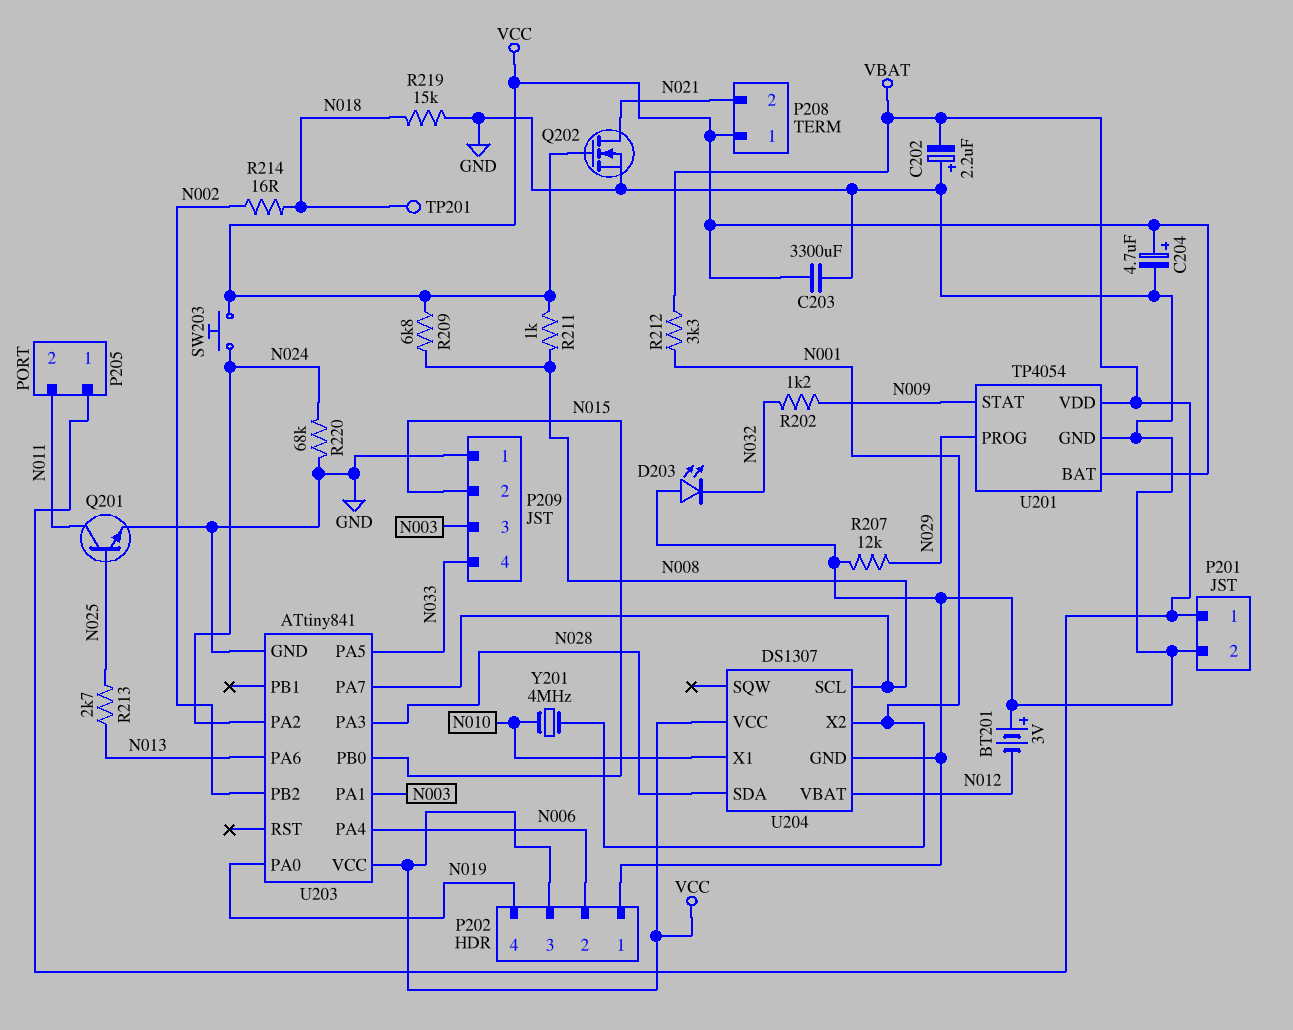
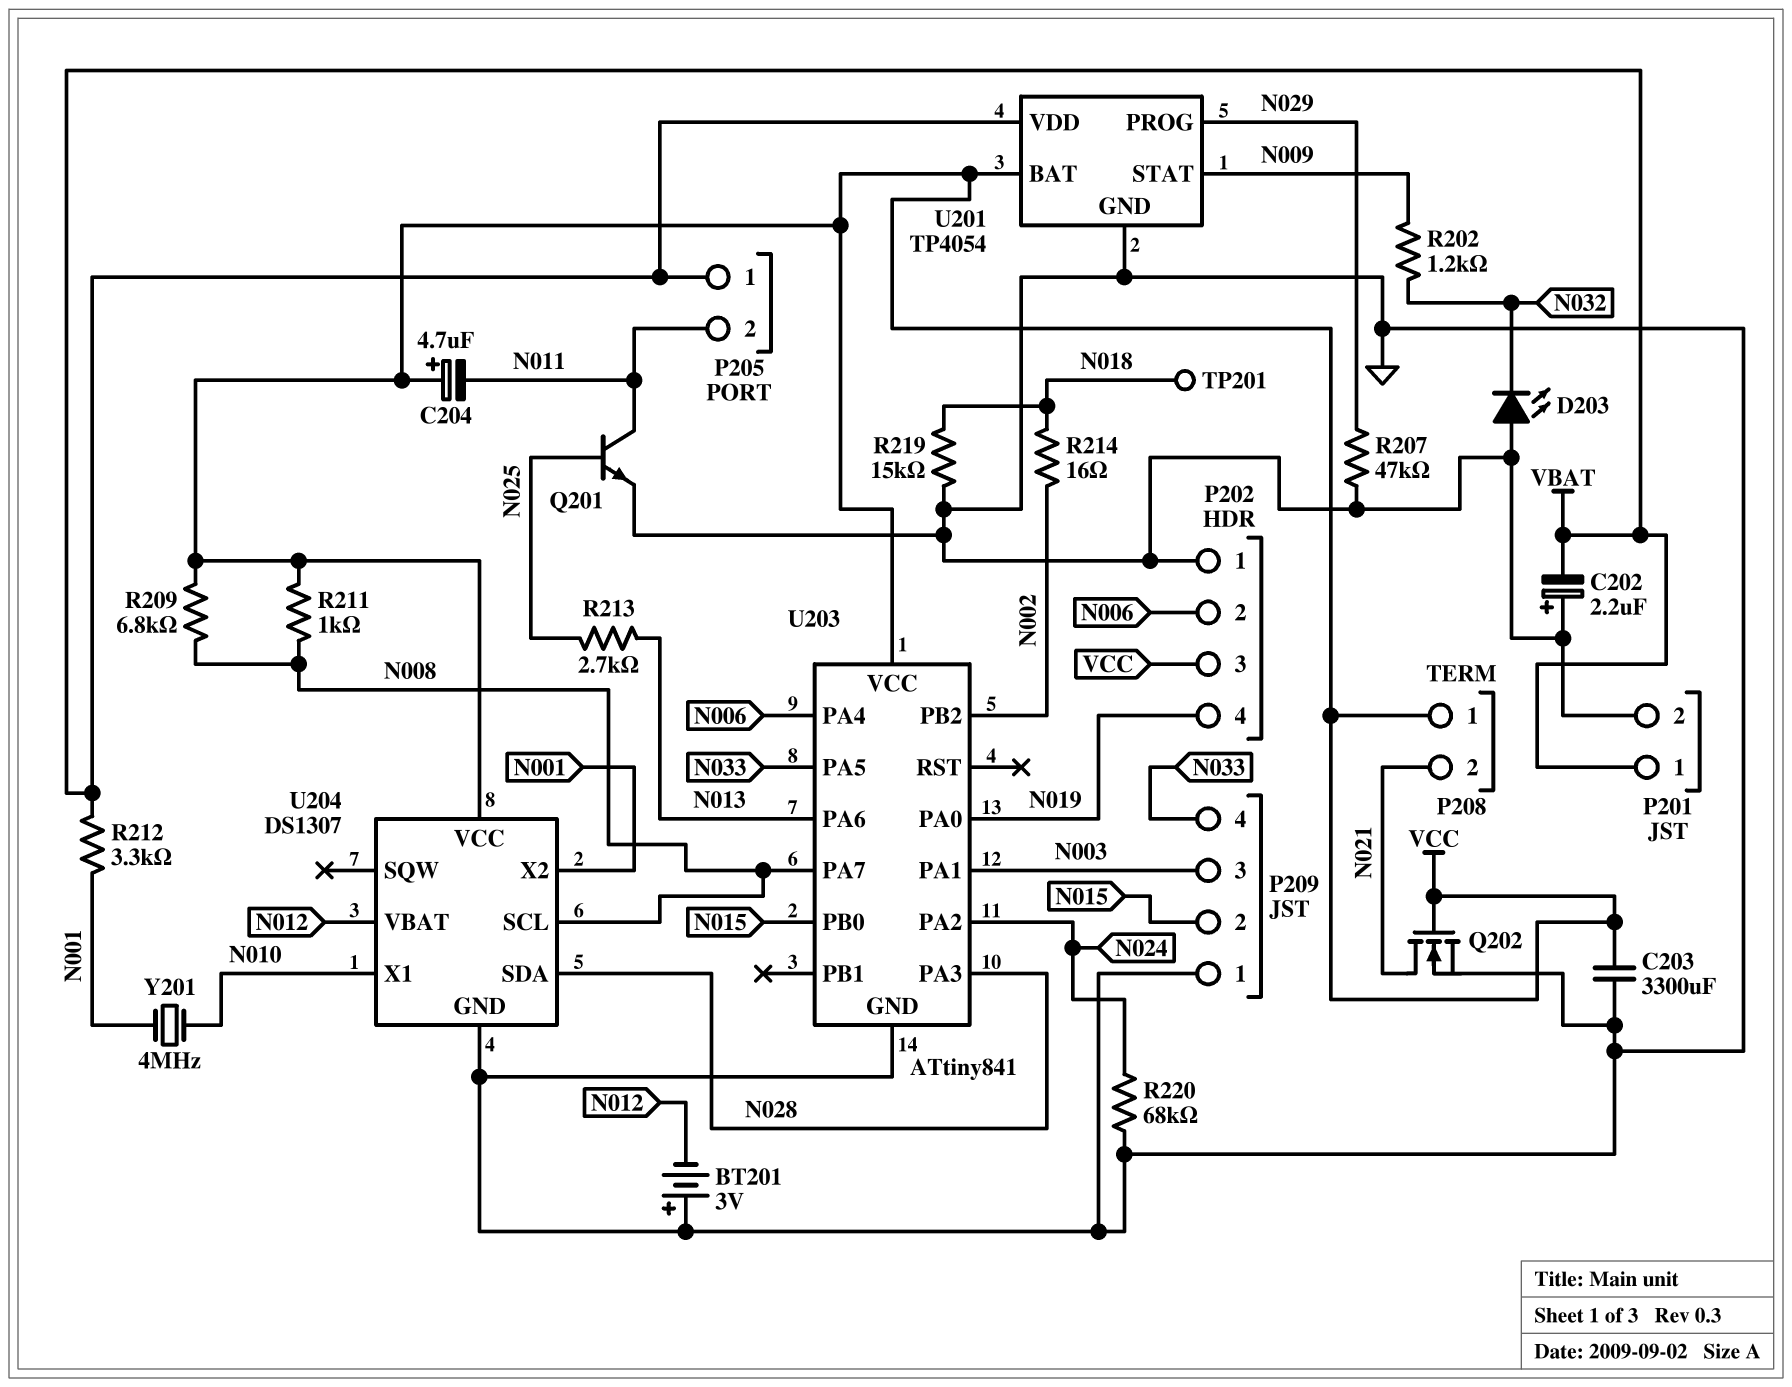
C204: 4.7uF (plus VCC, minus GND) -> 4.7uF (plus VCC, minus N011)
R207: 12k (GND, N029) -> 47k (GND, N029)
SW203: button (N024, VCC) -> none

